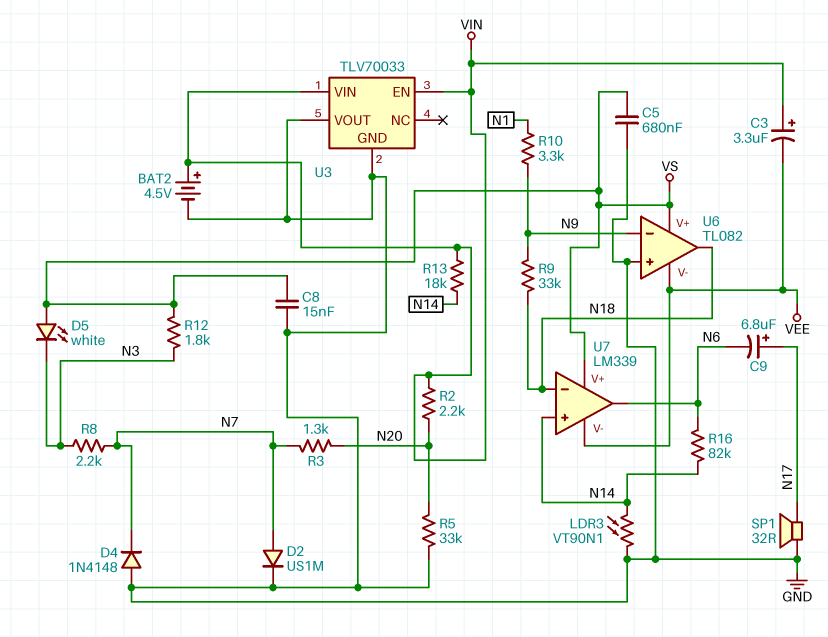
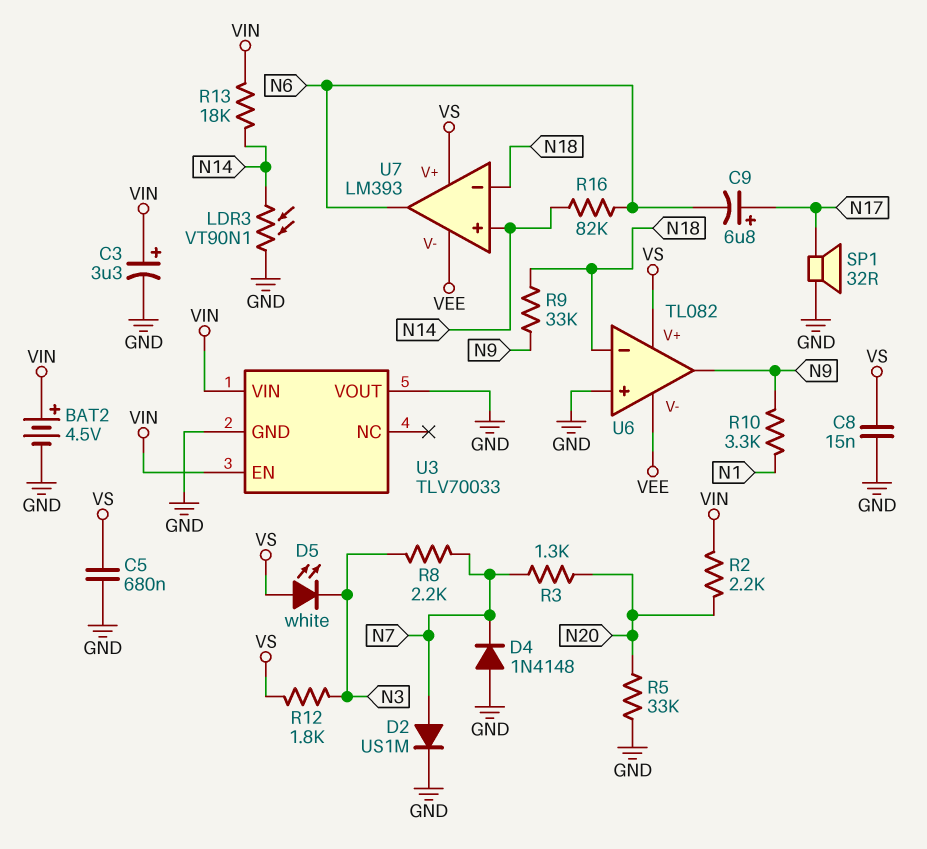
C3: 3.3uF (plus VIN, minus VEE) -> 3.3uF (plus VIN, minus GND)
U6 pin in-: N9 -> N18
U6 pin out: N18 -> N9
U7: LM339 -> LM393

